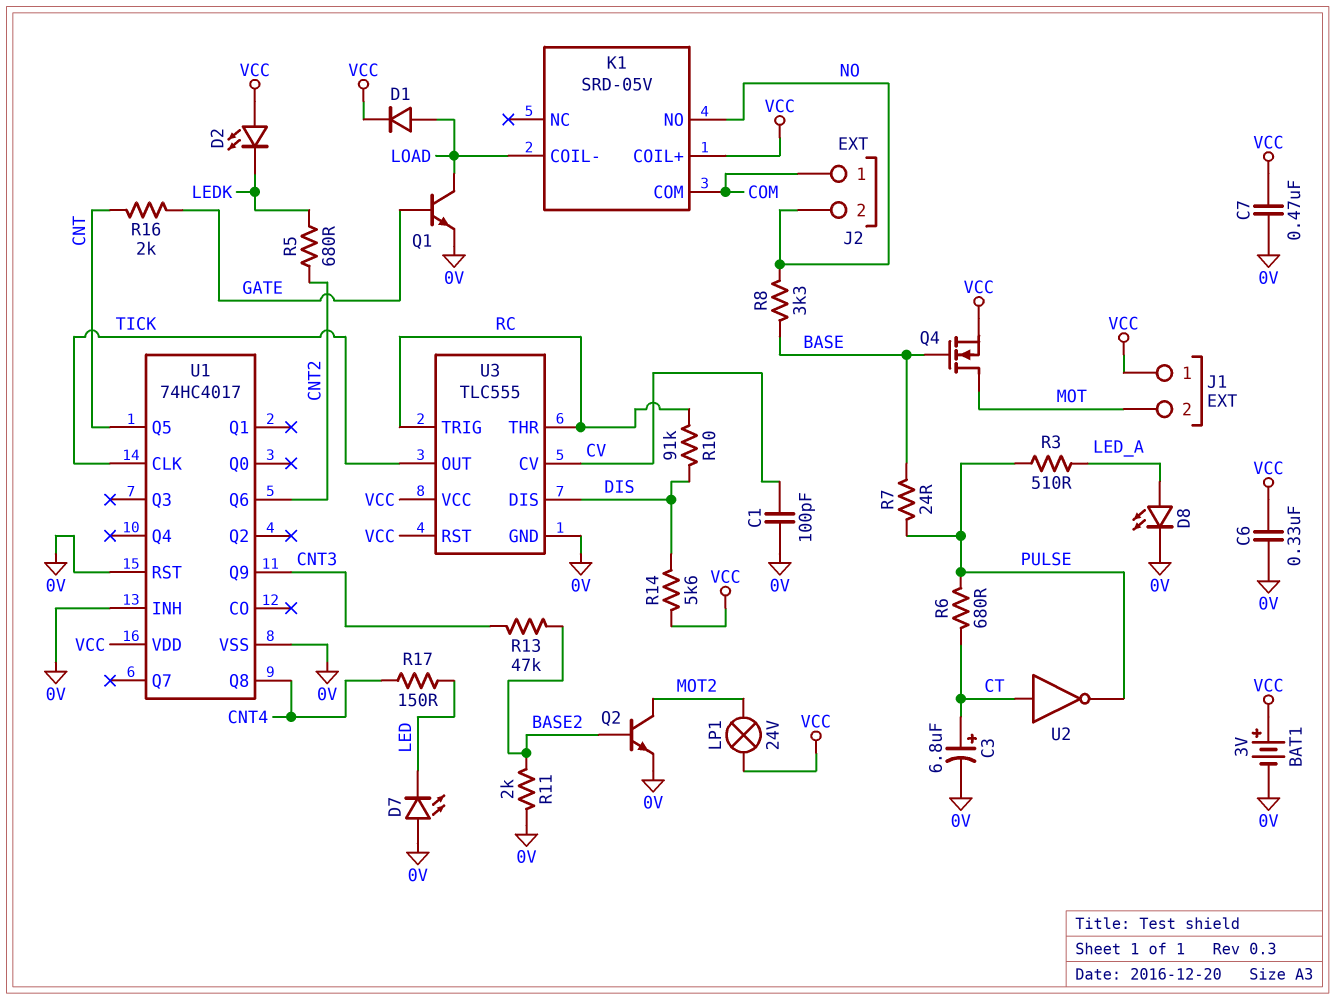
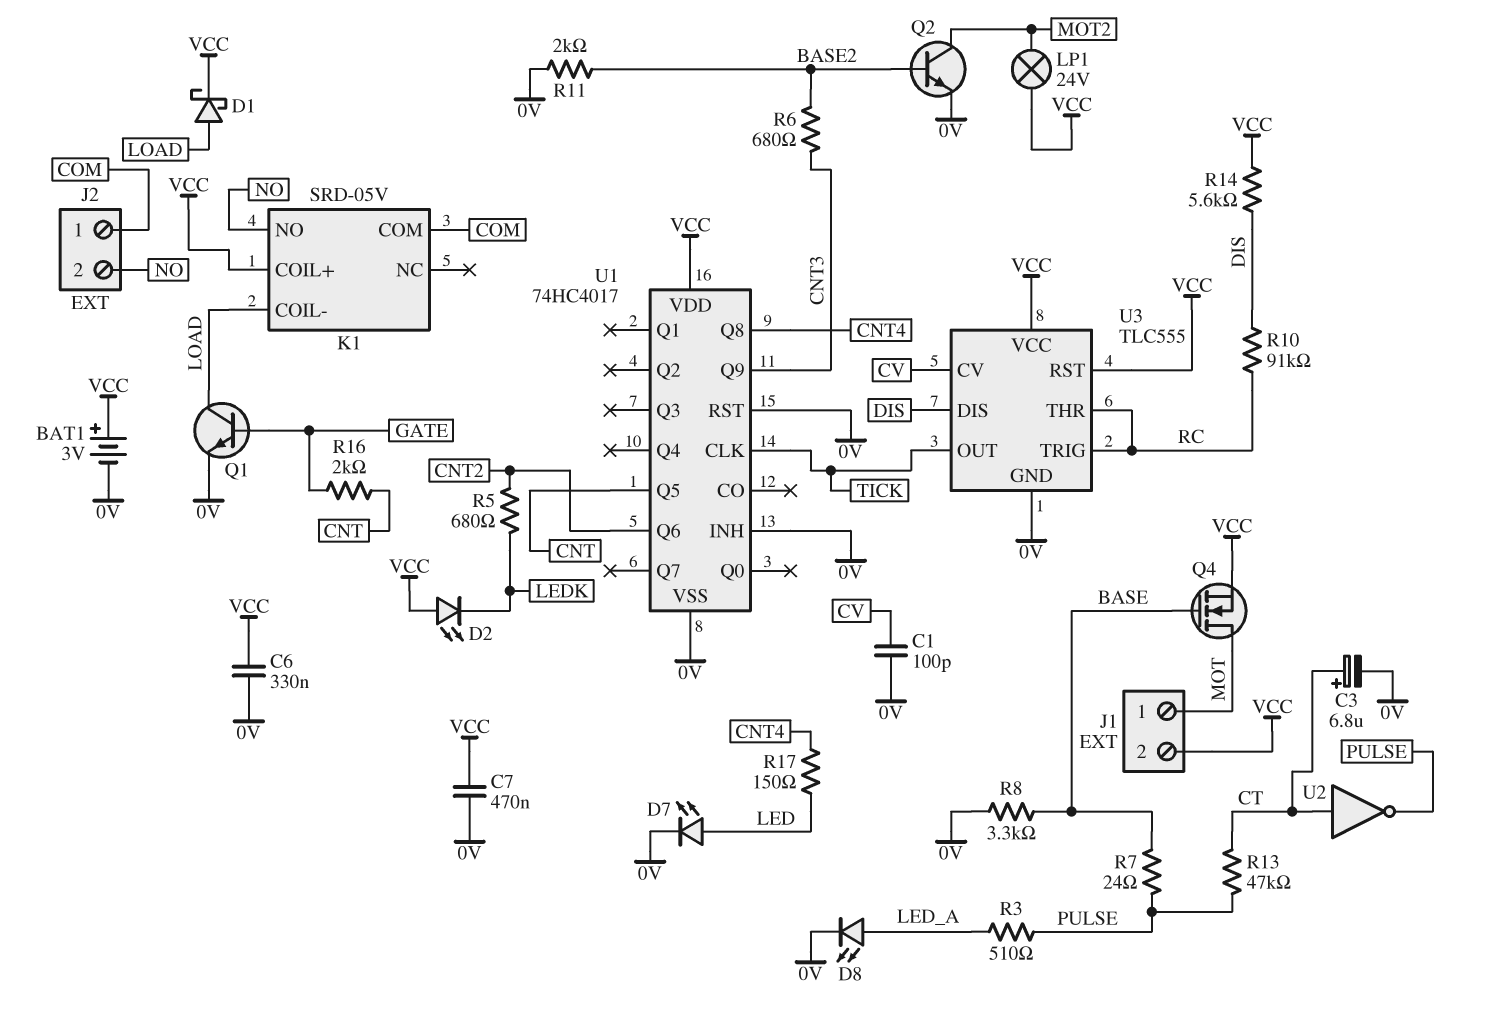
D1: diode (A LOAD, K VCC) -> schottky (A LOAD, K VCC)
D7: LED (A 0V, K LED) -> LED (A LED, K 0V)
J1 pin 1: VCC -> MOT
J1 pin 2: MOT -> VCC
R6: 680 (CT, PULSE) -> 680 (BASE2, CNT3)
R8: 3.3k (BASE, NO) -> 3.3k (0V, BASE)
R13: 47k (BASE2, CNT3) -> 47k (CT, PULSE)

